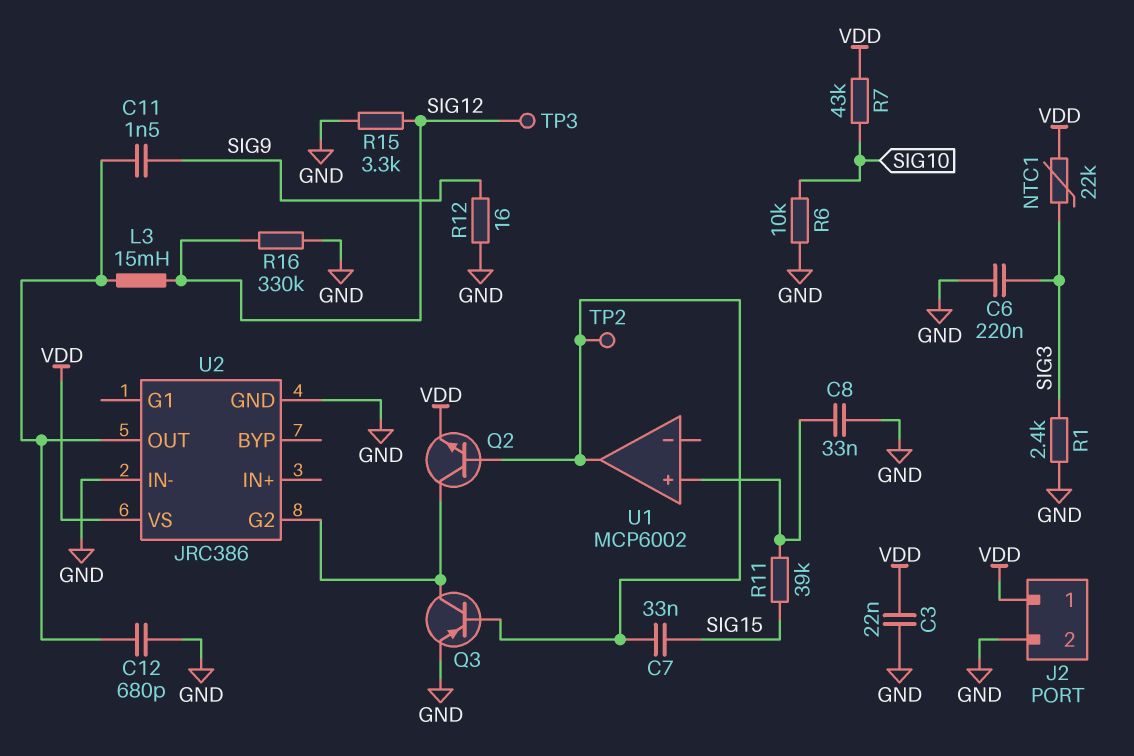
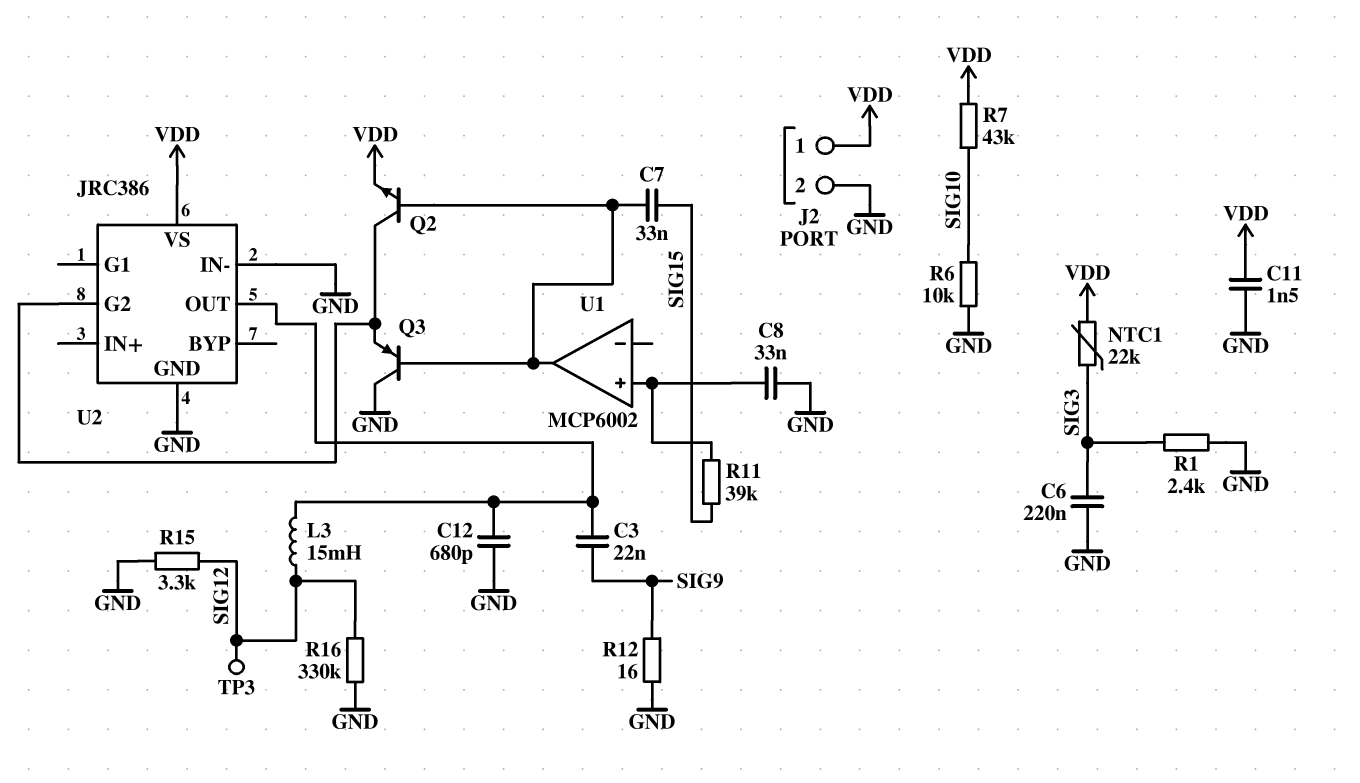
C3: 22nF (GND, VDD) -> 22nF (SIG9, U2/OUT)
C11: 1.5nF (SIG9, U2/OUT) -> 1.5nF (GND, VDD)
Q3: PNP (B U1/out, C U2/G2, E GND) -> PNP (B U1/out, C GND, E U2/G2)
TP2: test point (U1/out) -> none

